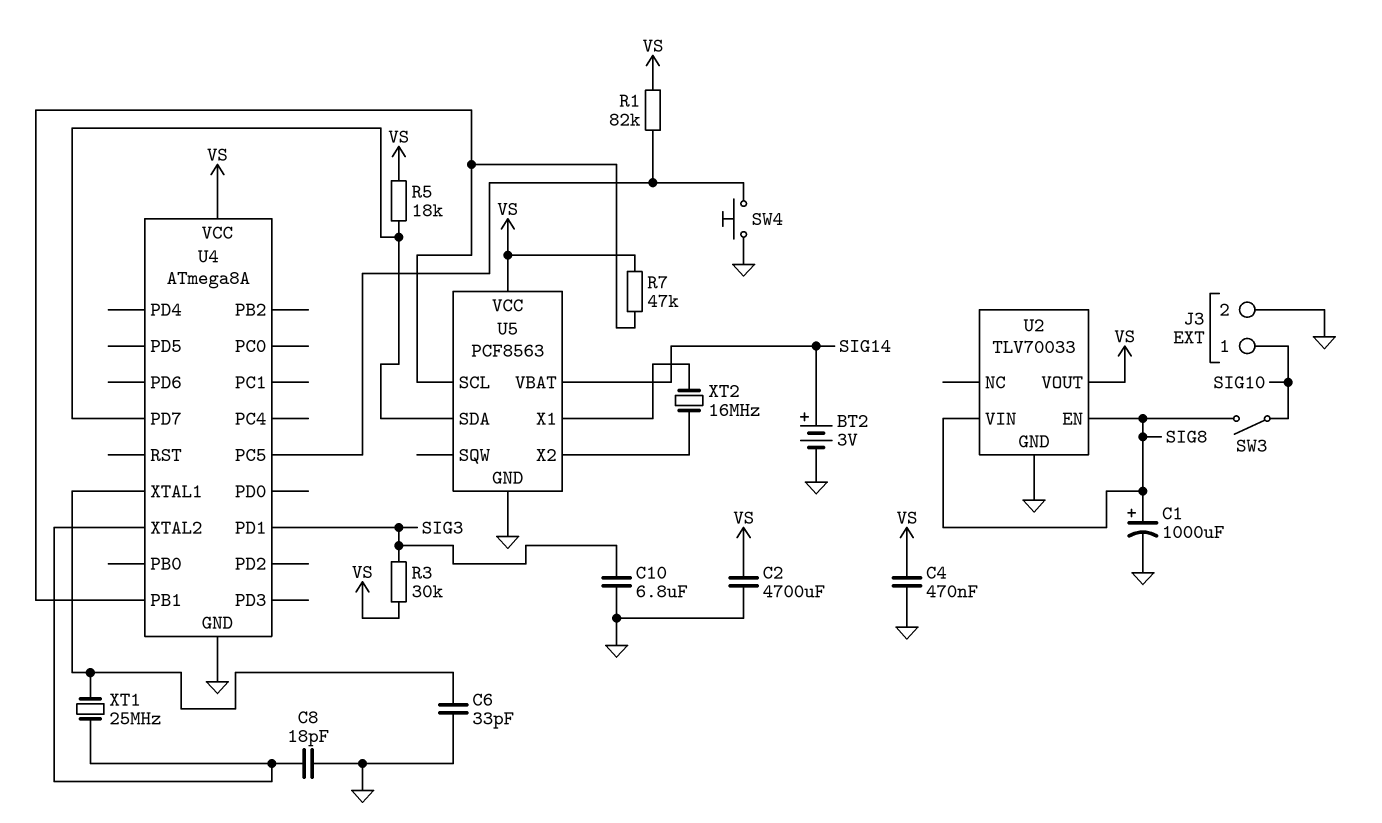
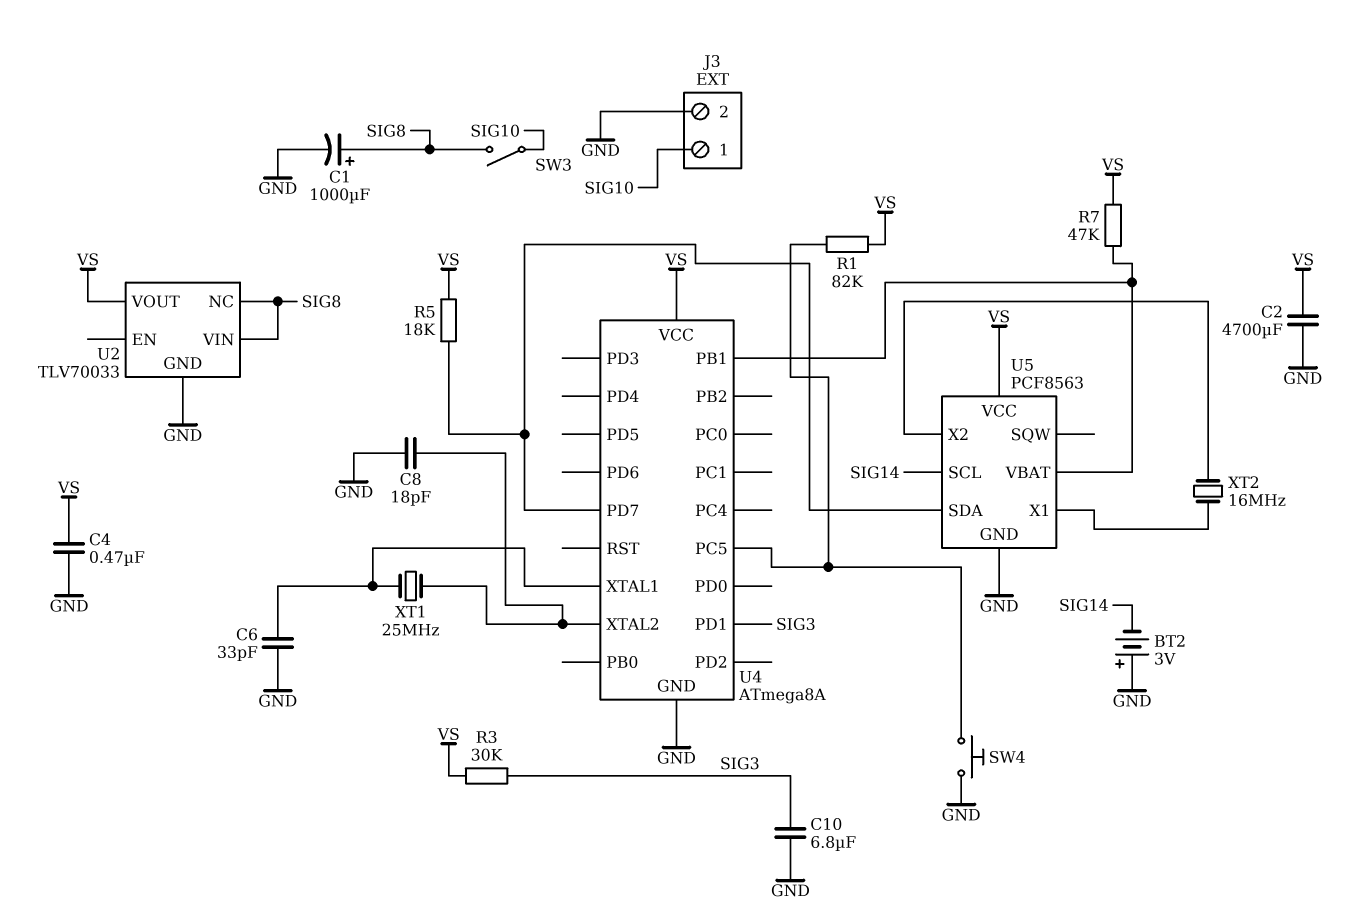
BT2: 3V (plus SIG14, minus GND) -> 3V (plus GND, minus SIG14)
U2 pin EN: SIG8 -> none
U2 pin NC: none -> SIG8
U5 pin SCL: U4/PB1 -> SIG14
U5 pin VBAT: SIG14 -> U4/PB1

